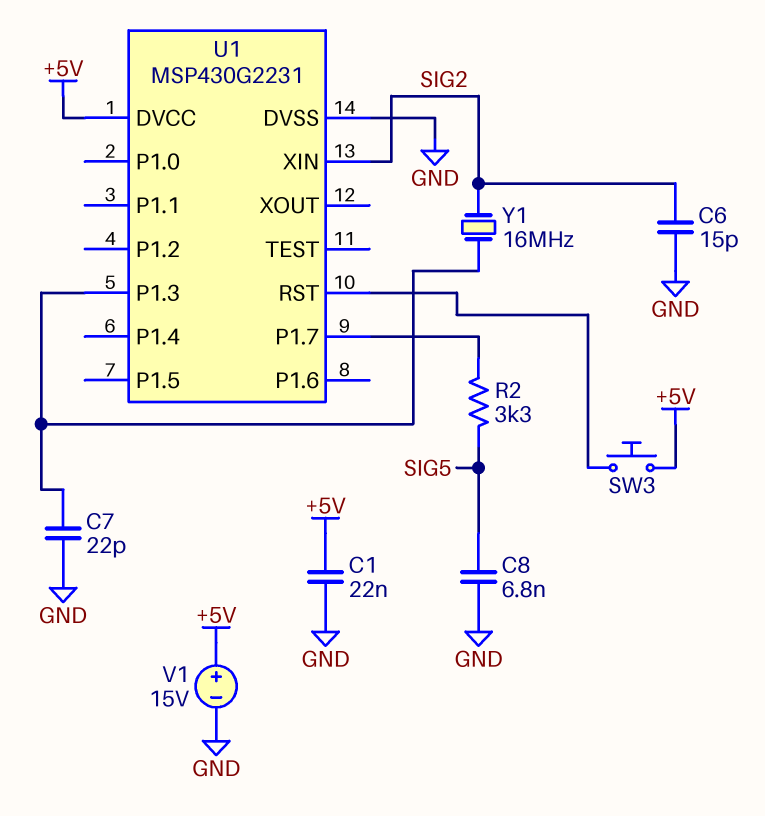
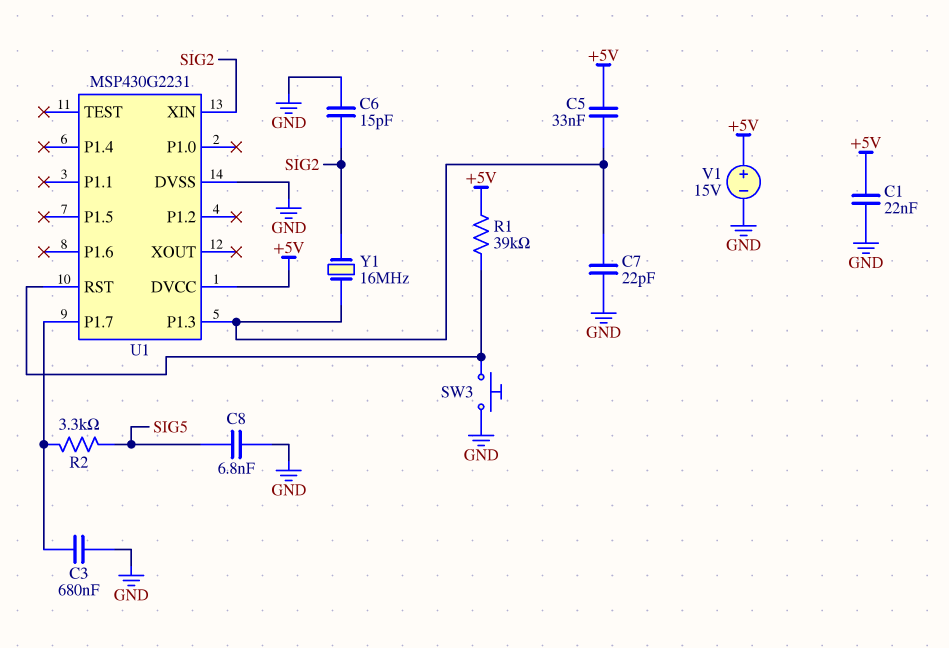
C3: none -> 680nF (GND, U1/P1.7)
C5: none -> 33nF (+5V, U1/P1.3)
R1: none -> 39k (+5V, U1/RST)
SW3: button (+5V, U1/RST) -> button (GND, U1/RST)

